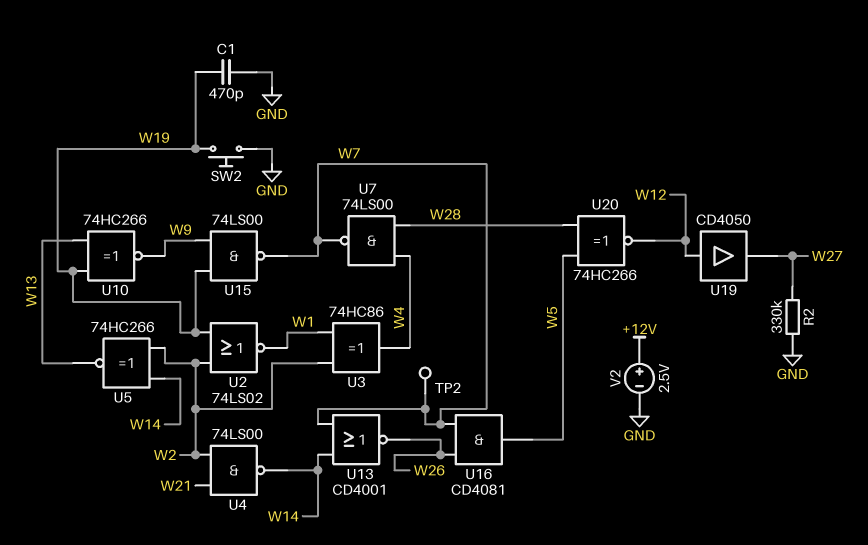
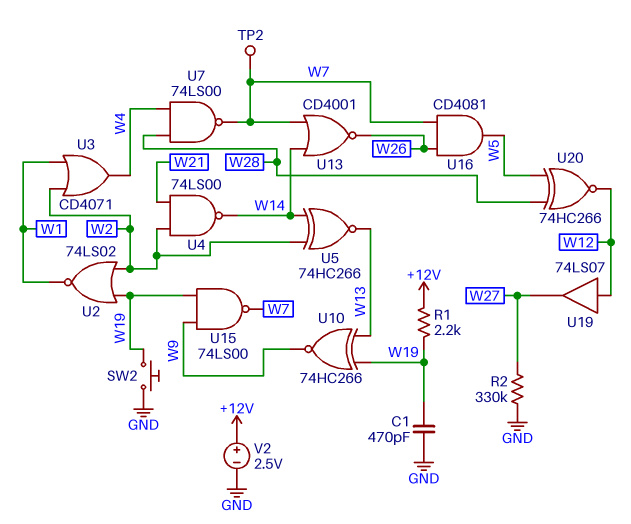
R1: none -> 2.2k (+12V, W19)
U3: XOR 74HC86 (in W1, in W2, out W4) -> OR CD4071 (in W1, in W2, out W4)
U19: buffer CD4050 (in W12, out W27) -> buffer 74LS07 (in W12, out W27)

